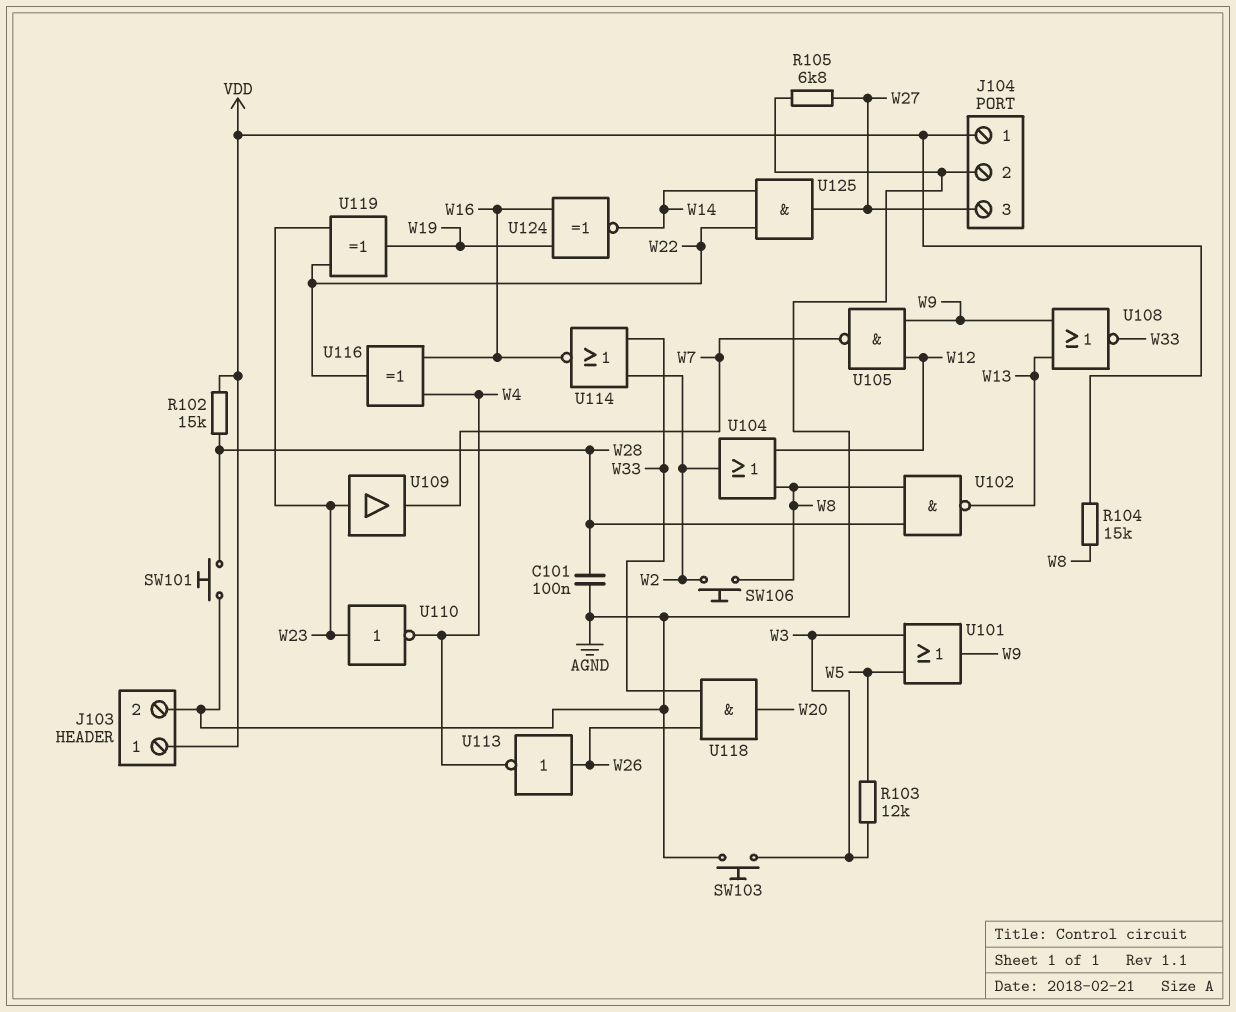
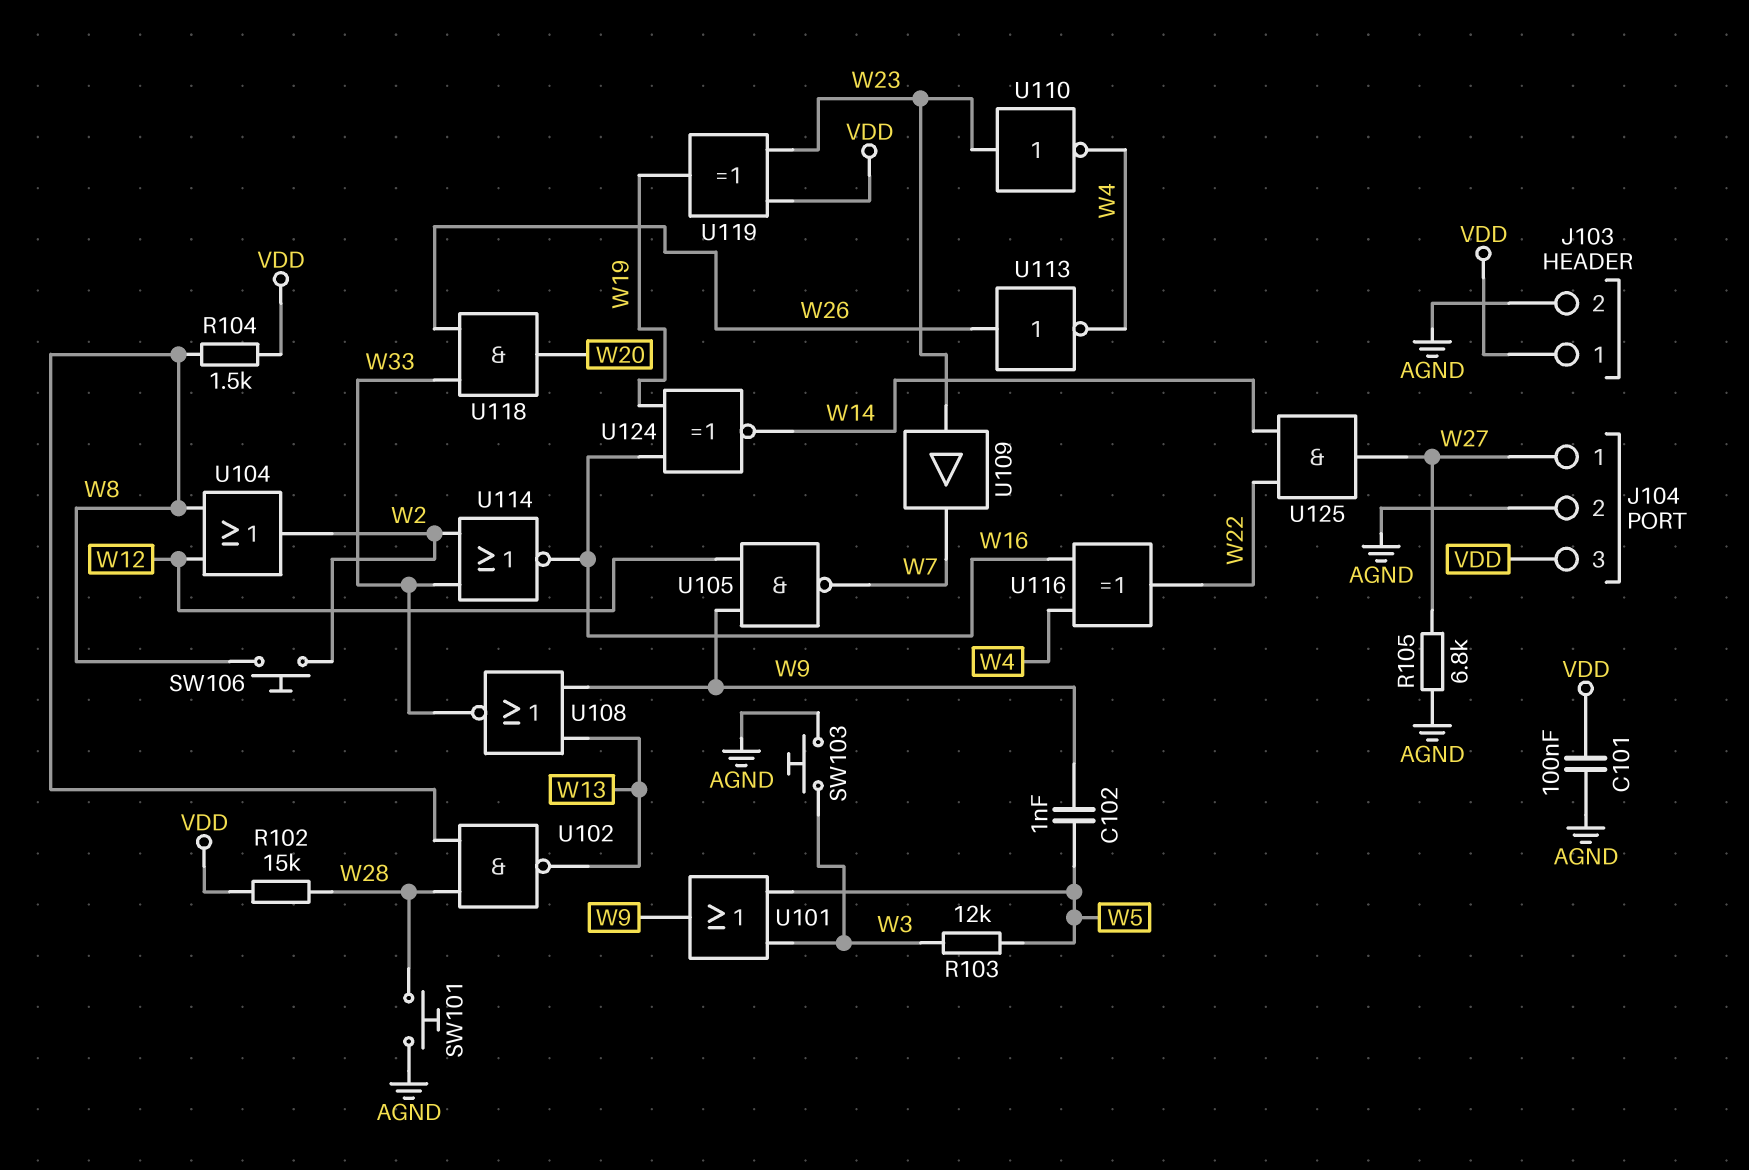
C101: 100nF (AGND, W28) -> 100nF (AGND, VDD)
C102: none -> 1nF (W5, W9)
J104 pin 1: VDD -> W27
J104 pin 3: W27 -> VDD
R104: 15k (VDD, W8) -> 1.5k (VDD, W8)
U119: XOR (in W22, in W23, out W19) -> XOR (in VDD, in W23, out W19)

